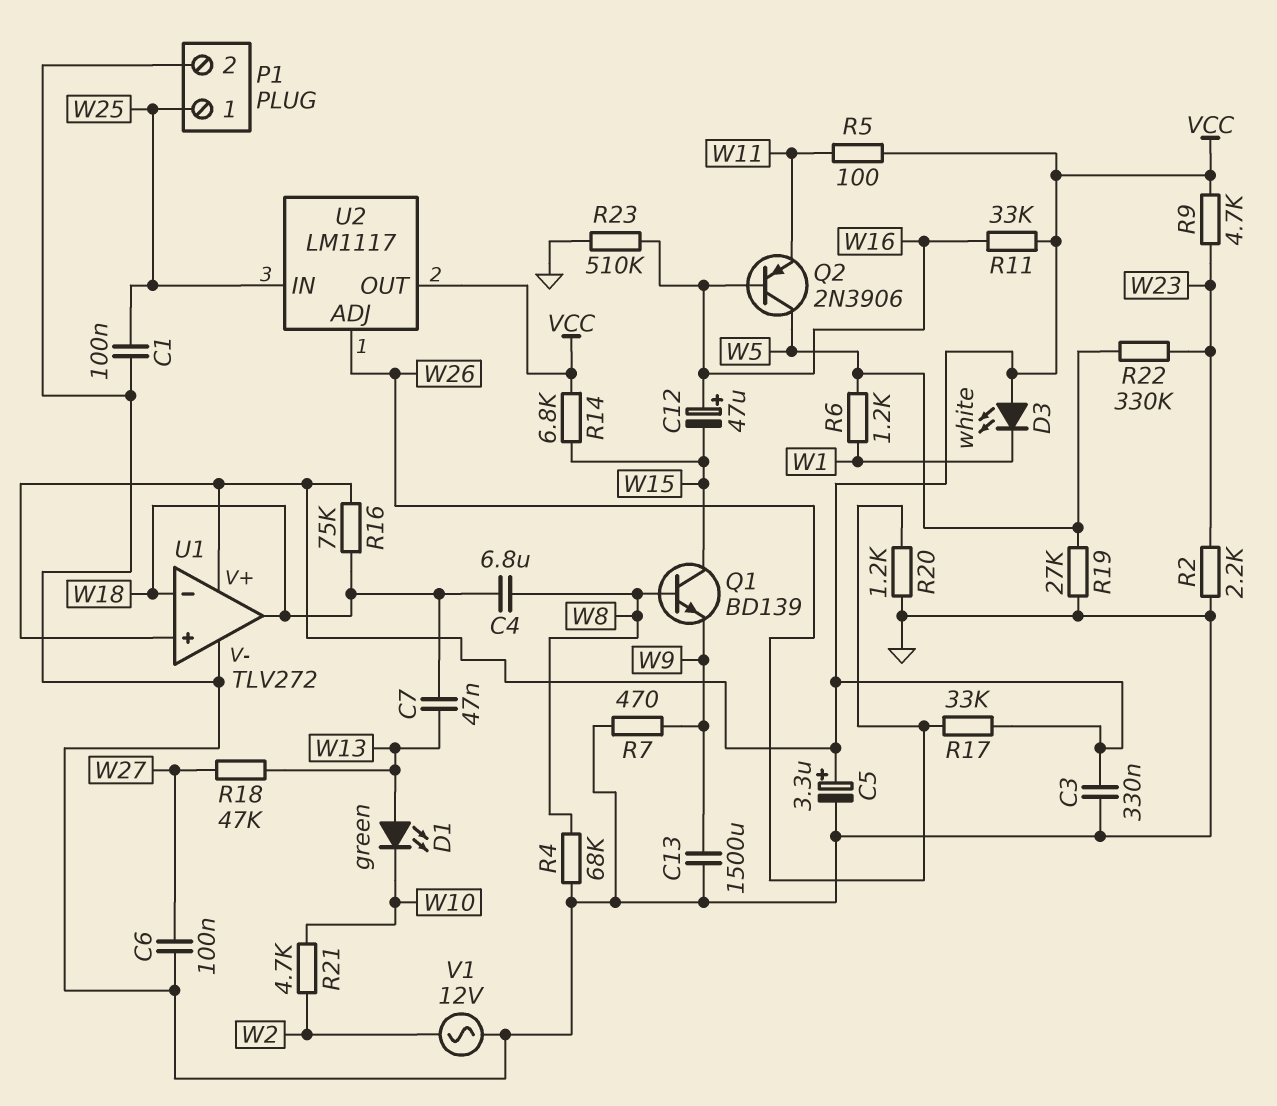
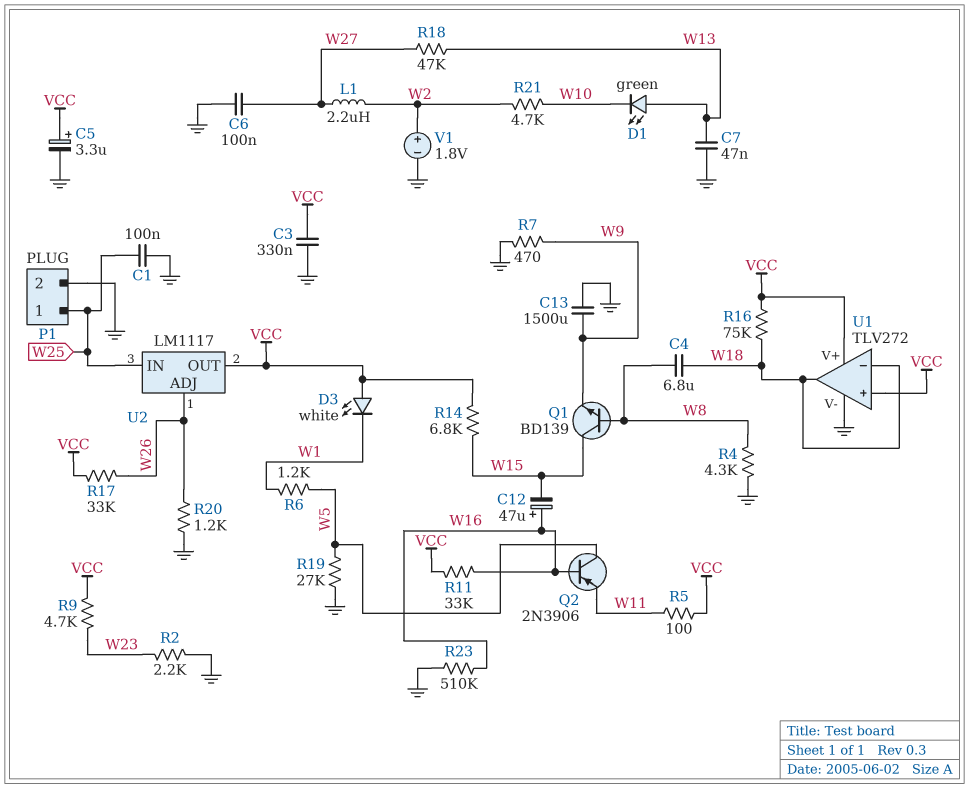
C7: 47nF (W13, W18) -> 47nF (GND, W13)
L1: none -> 2.2uH (W2, W27)
R4: 68k (GND, W8) -> 4.3k (GND, W8)
R22: 330k (W5, W23) -> none
V1: AC 12V (GND, W2) -> 1.8V (plus W2, minus GND)

